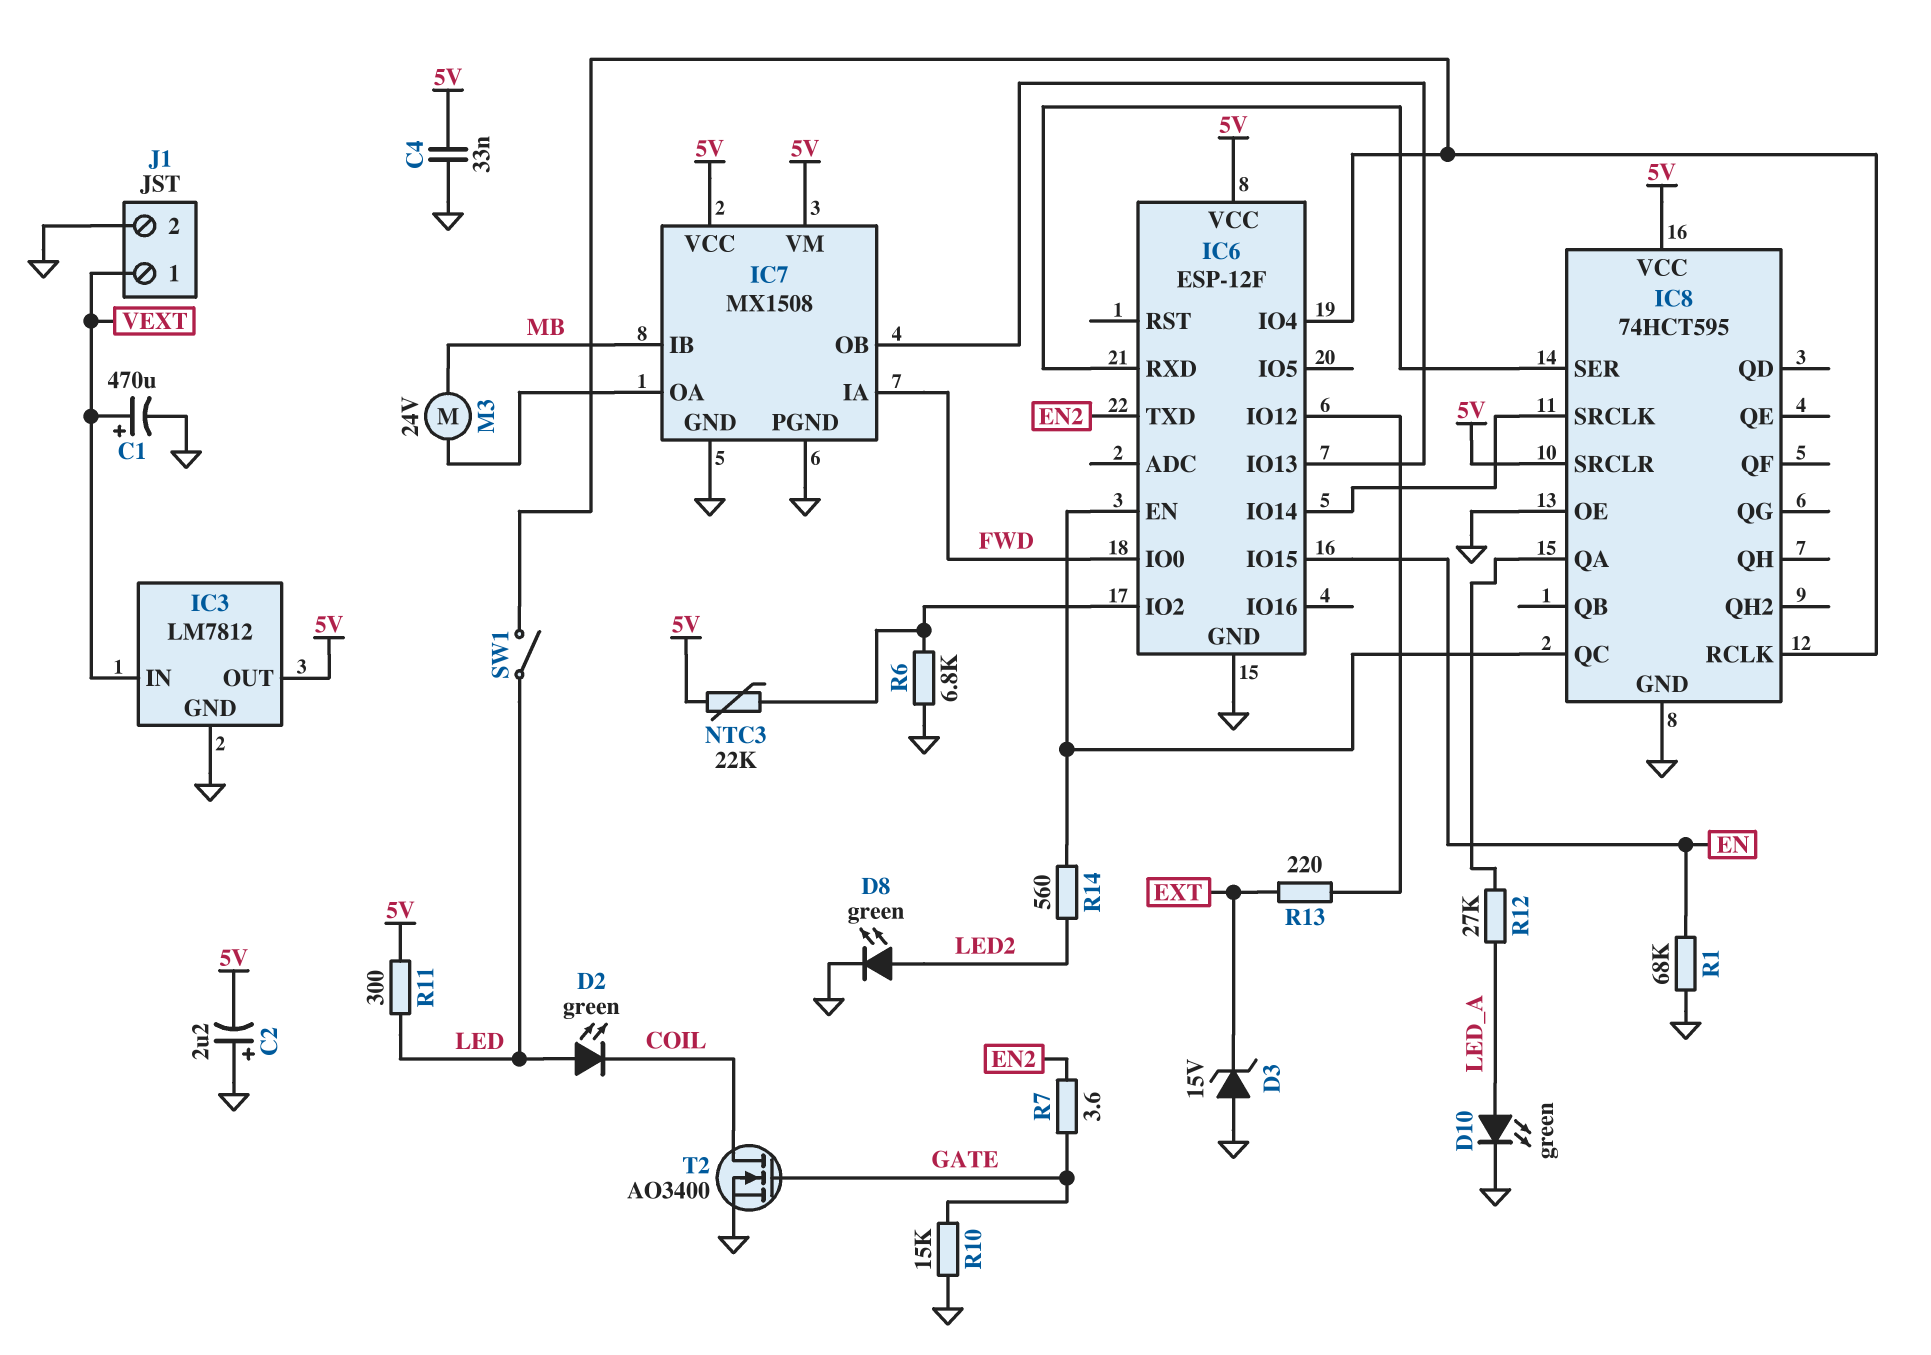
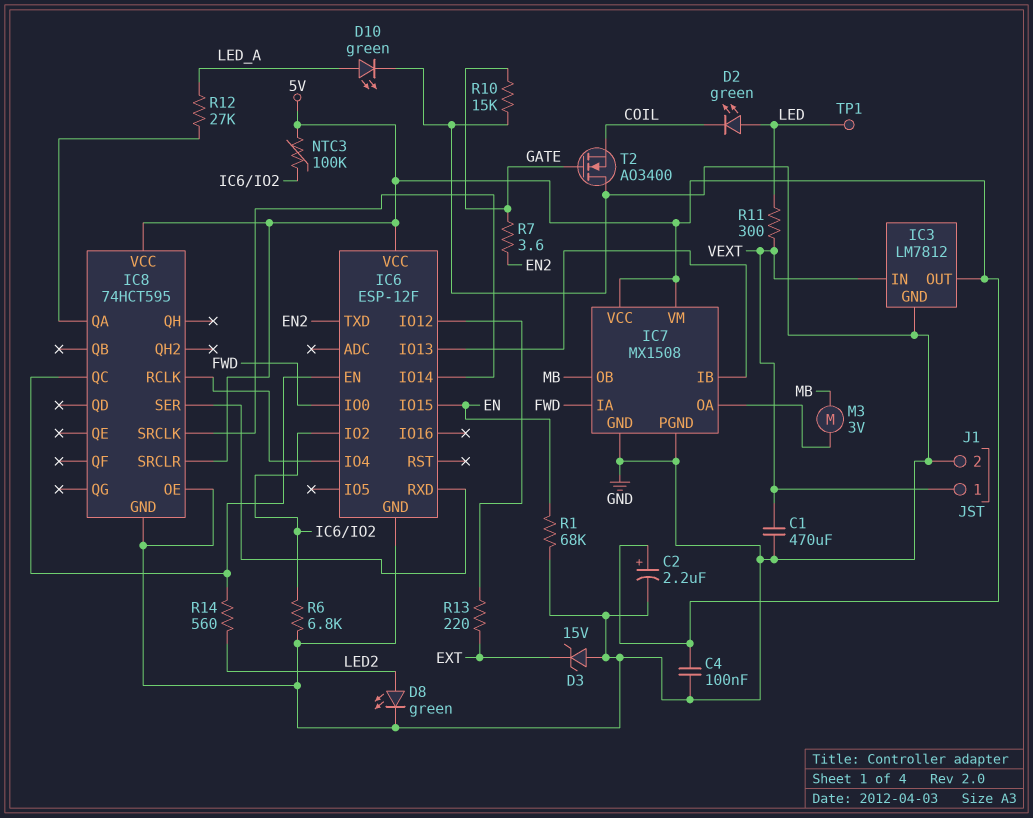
C1: 470uF (plus VEXT, minus GND) -> 470uF (GND, VEXT)
C2: 2.2uF (plus GND, minus 5V) -> 2.2uF (plus 5V, minus GND)
C4: 33nF (5V, GND) -> 100nF (5V, GND)
IC7 pin IB: MB -> IC6/IO13
IC7 pin OB: IC6/IO13 -> MB
M3: motor 24V (IC7/OA, MB) -> motor 3V (IC7/OA, MB)
NTC3: 22k (5V, IC6/IO2) -> 100k (5V, IC6/IO2)
R11: 300 (5V, LED) -> 300 (LED, VEXT)
SW1: switch (IC6/IO4, LED) -> none
T2: NMOS AO3400 (G GATE, D COIL, S GND) -> NMOS AO3400 (G GATE, D GND, S COIL)
TP1: none -> test point (LED)

